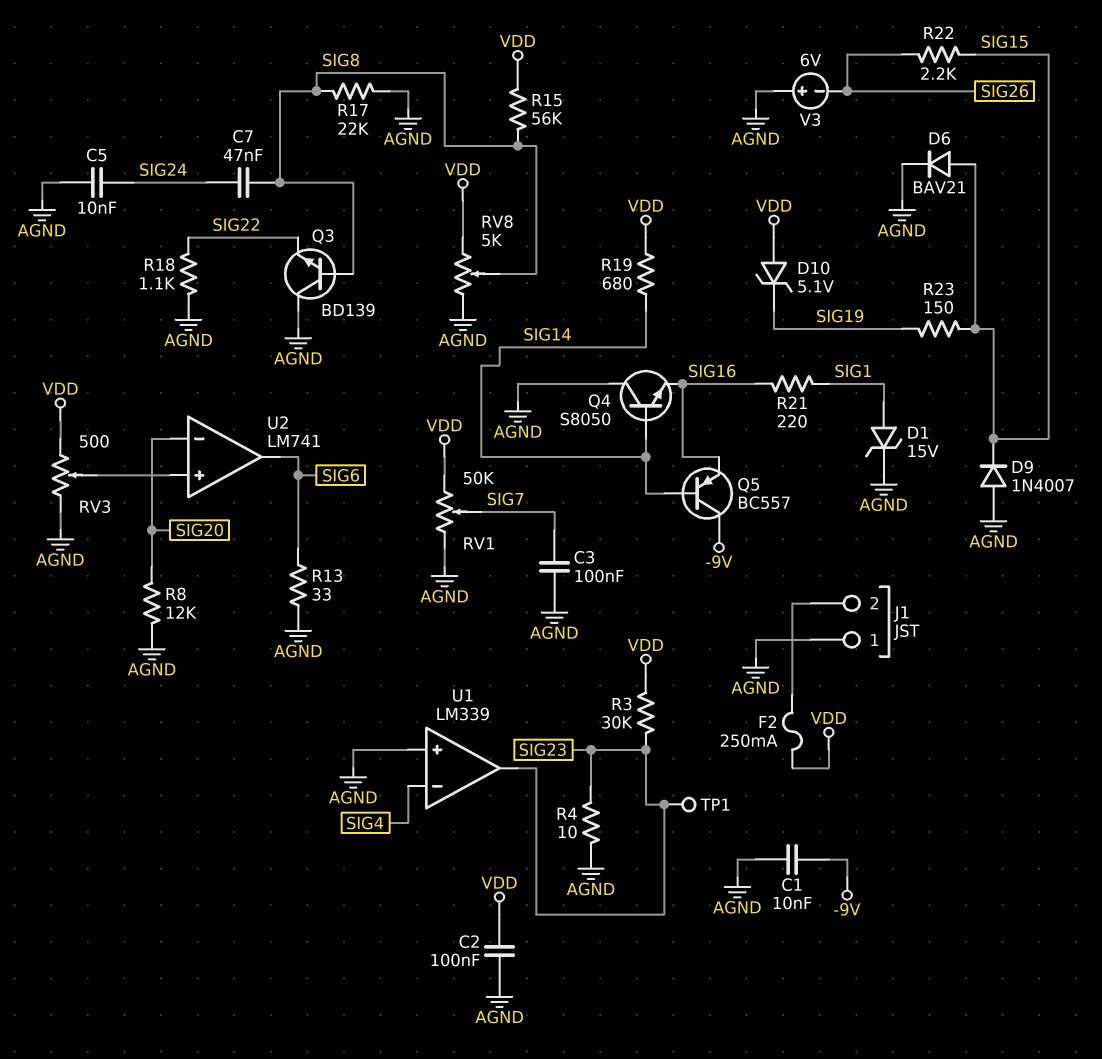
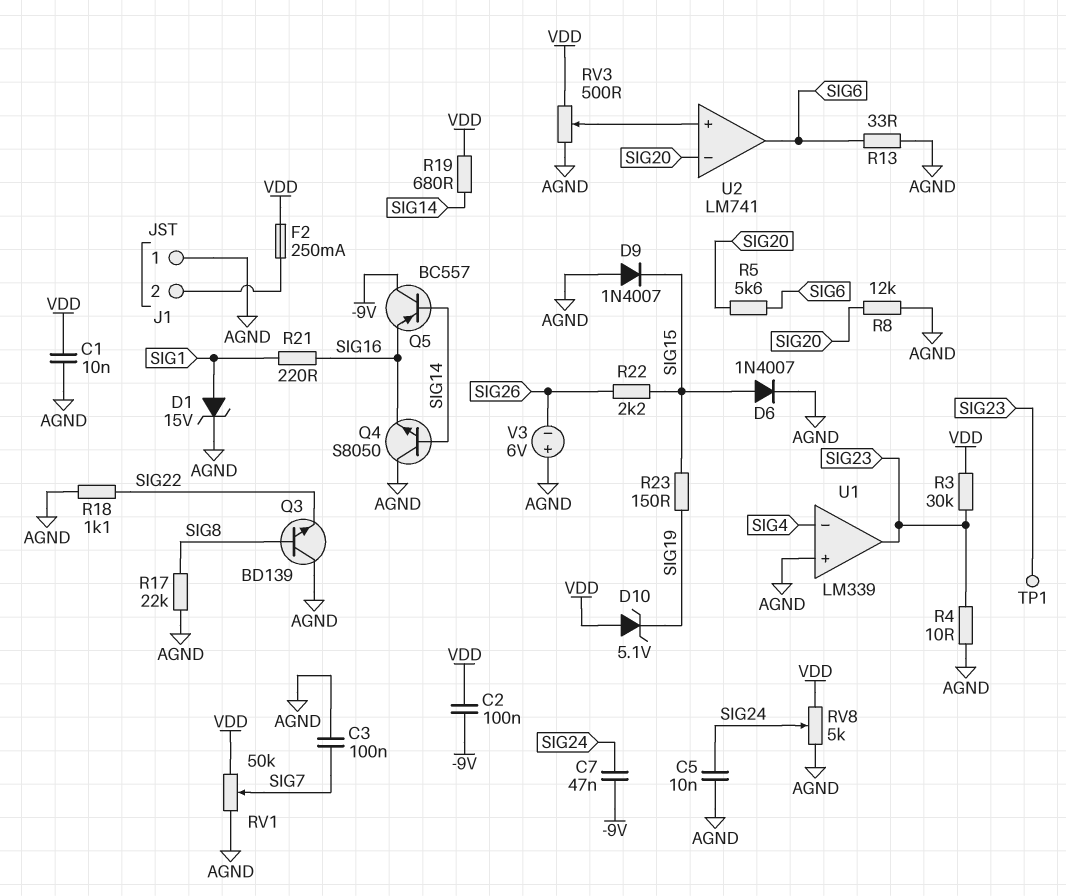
C1: 10nF (-9V, AGND) -> 10nF (AGND, VDD)
C2: 100nF (AGND, VDD) -> 100nF (-9V, VDD)
C7: 47nF (SIG8, SIG24) -> 47nF (-9V, SIG24)
D6: diode BAV21 (A SIG15, K AGND) -> diode 1N4007 (A SIG15, K AGND)
R5: none -> 5.6k (SIG6, SIG20)
R15: 56k (SIG8, VDD) -> none
RV8: 5k (AGND, VDD, wiper SIG8) -> 5k (AGND, VDD, wiper SIG24)

